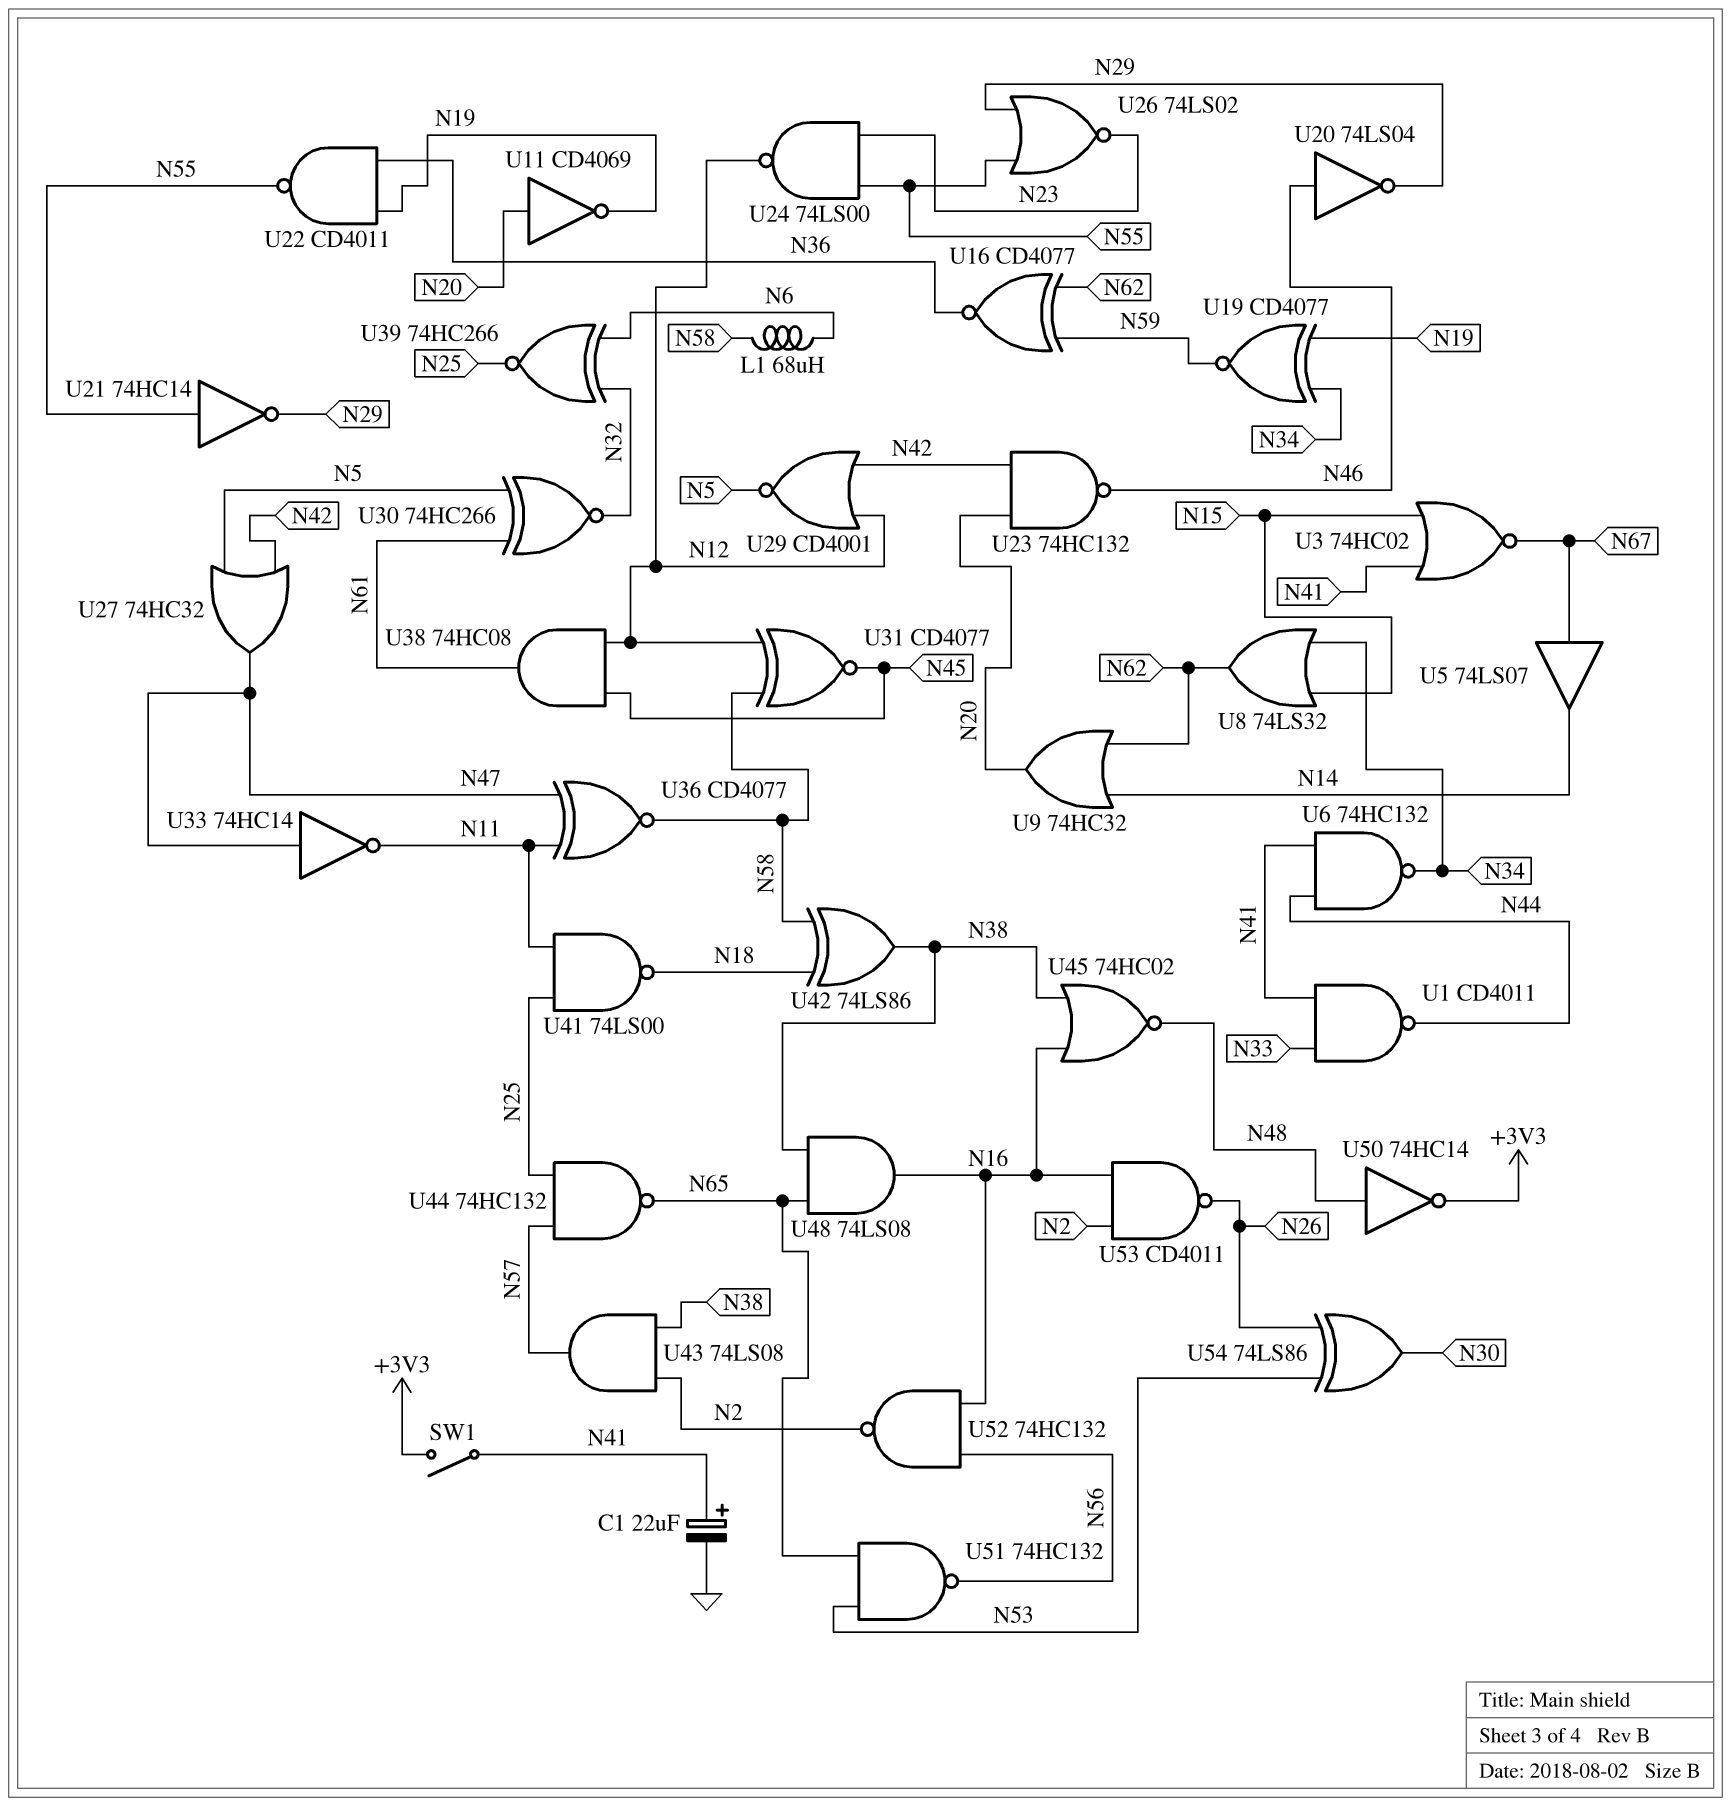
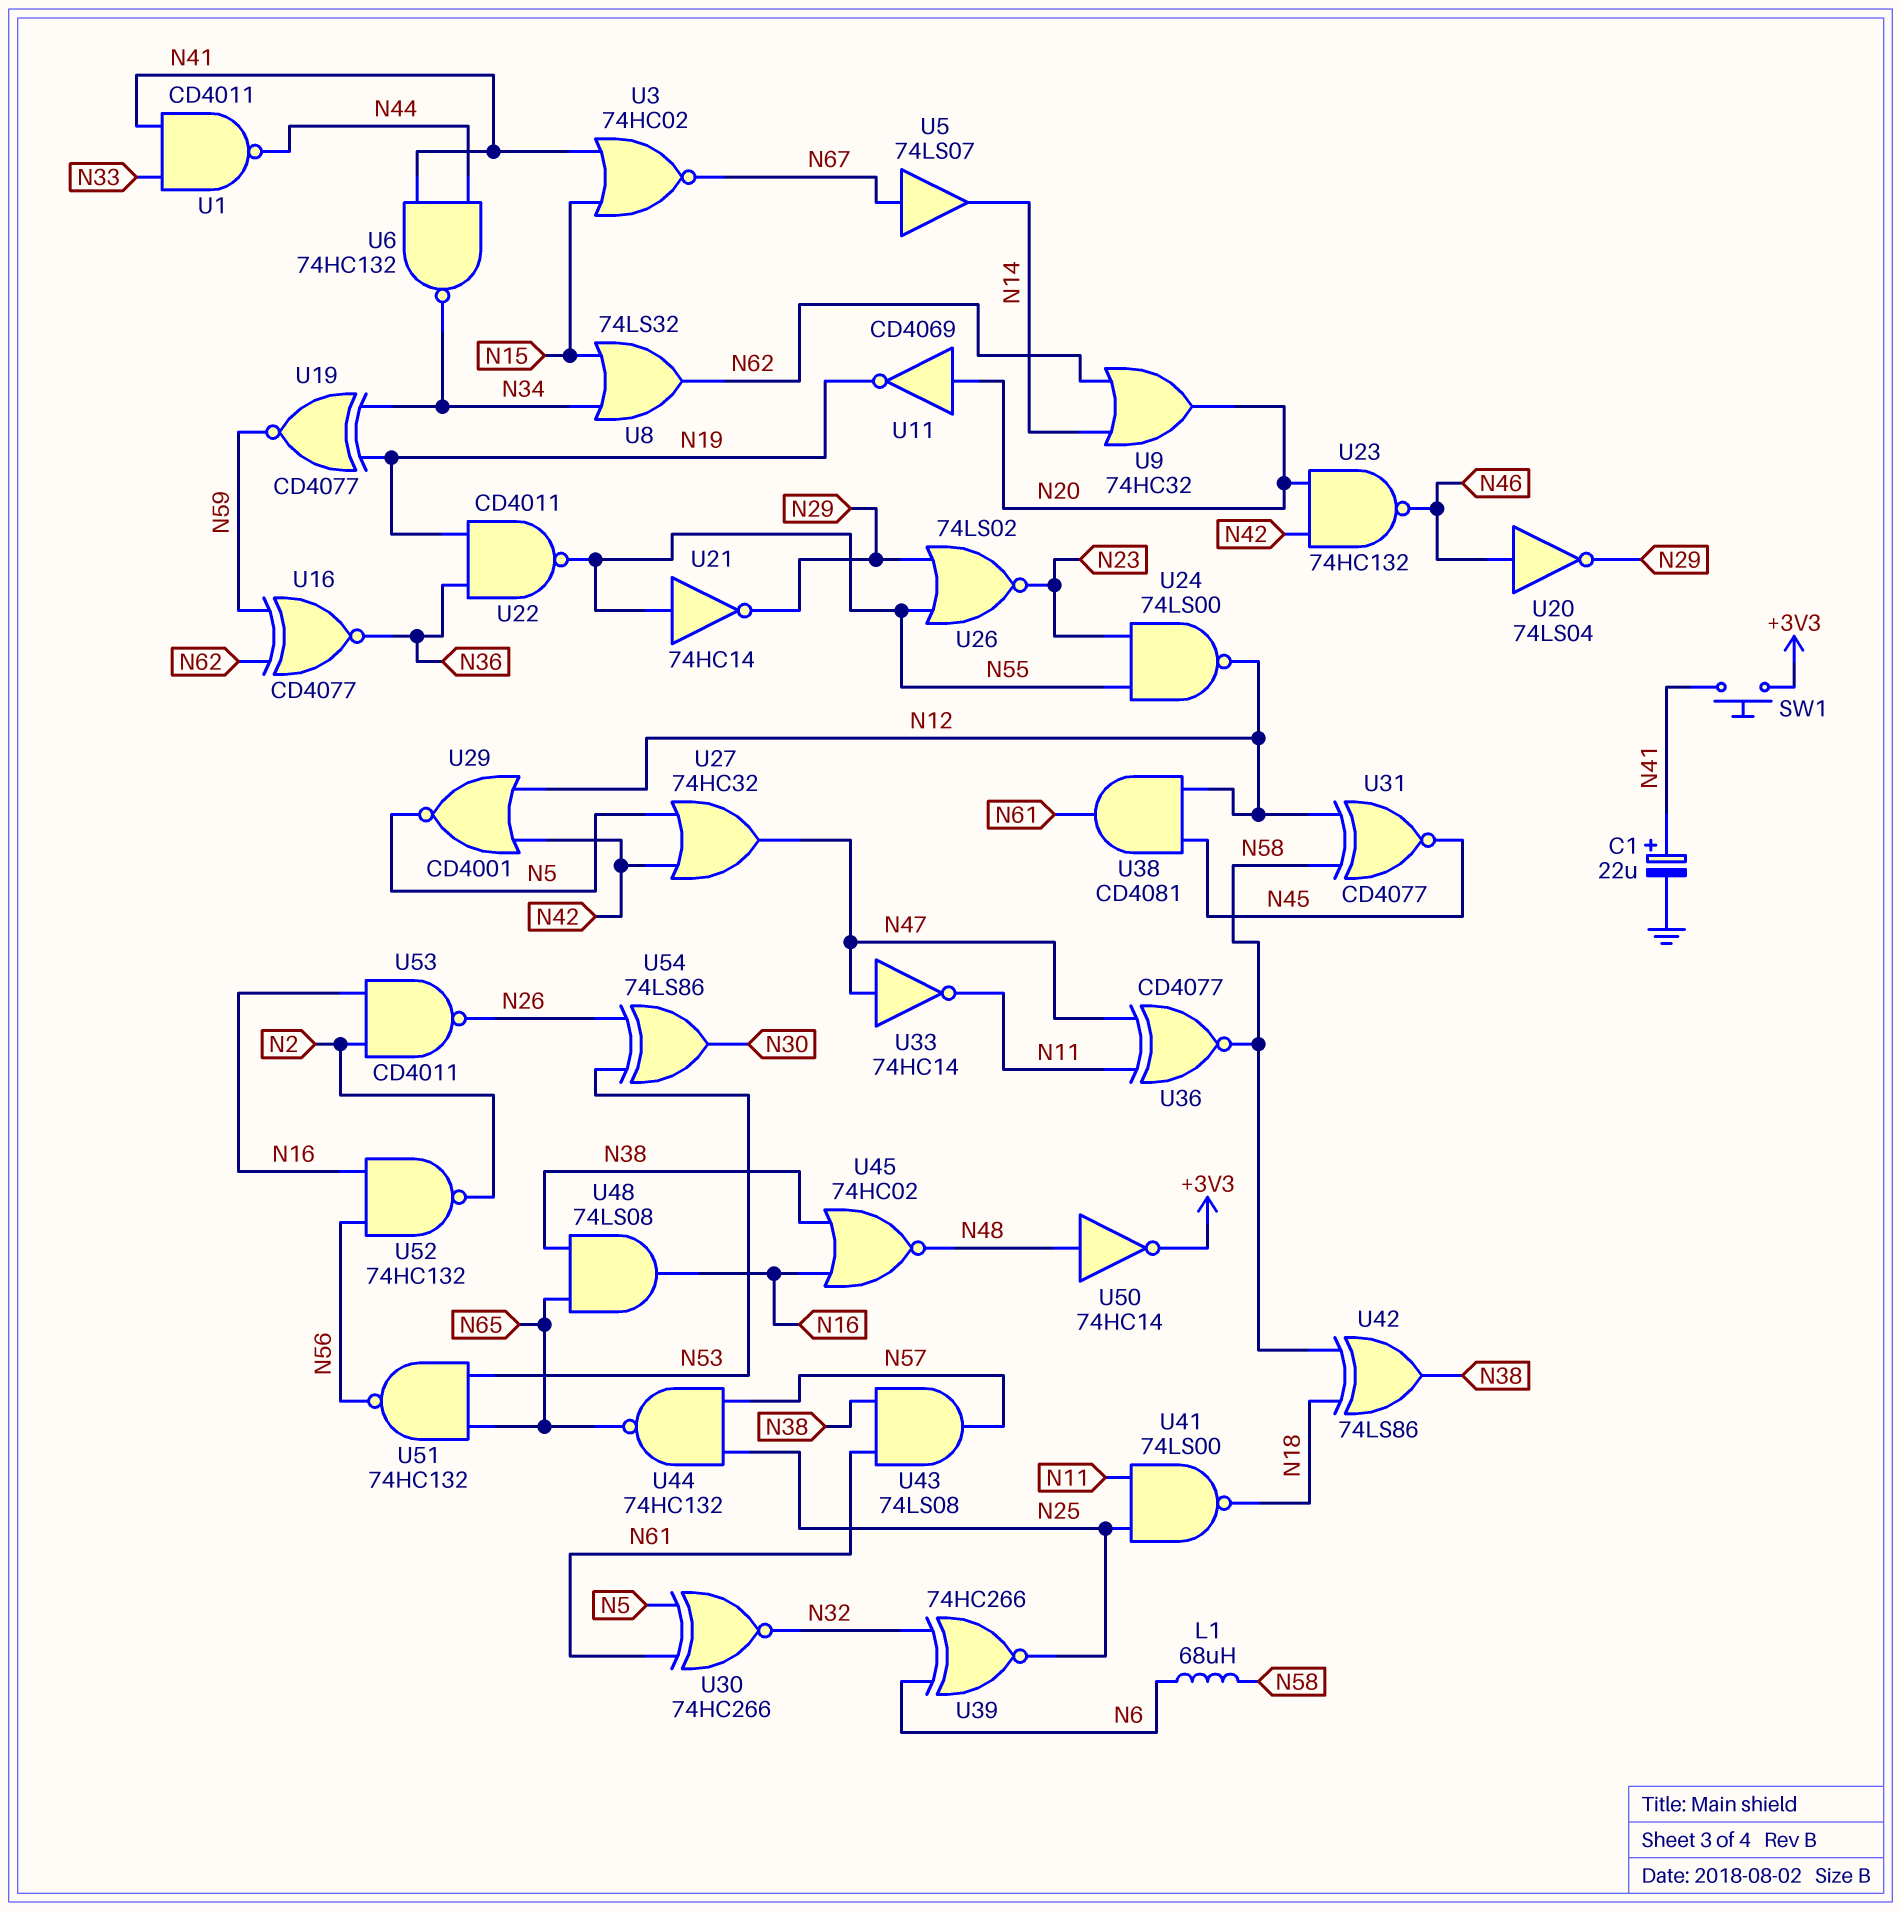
SW1: switch (+3V3, N41) -> button (+3V3, N41)
U38: AND 74HC08 (in N12, in N45, out N61) -> AND CD4081 (in N12, in N45, out N61)
U43: AND 74LS08 (in N2, in N38, out N57) -> AND 74LS08 (in N38, in N61, out N57)

